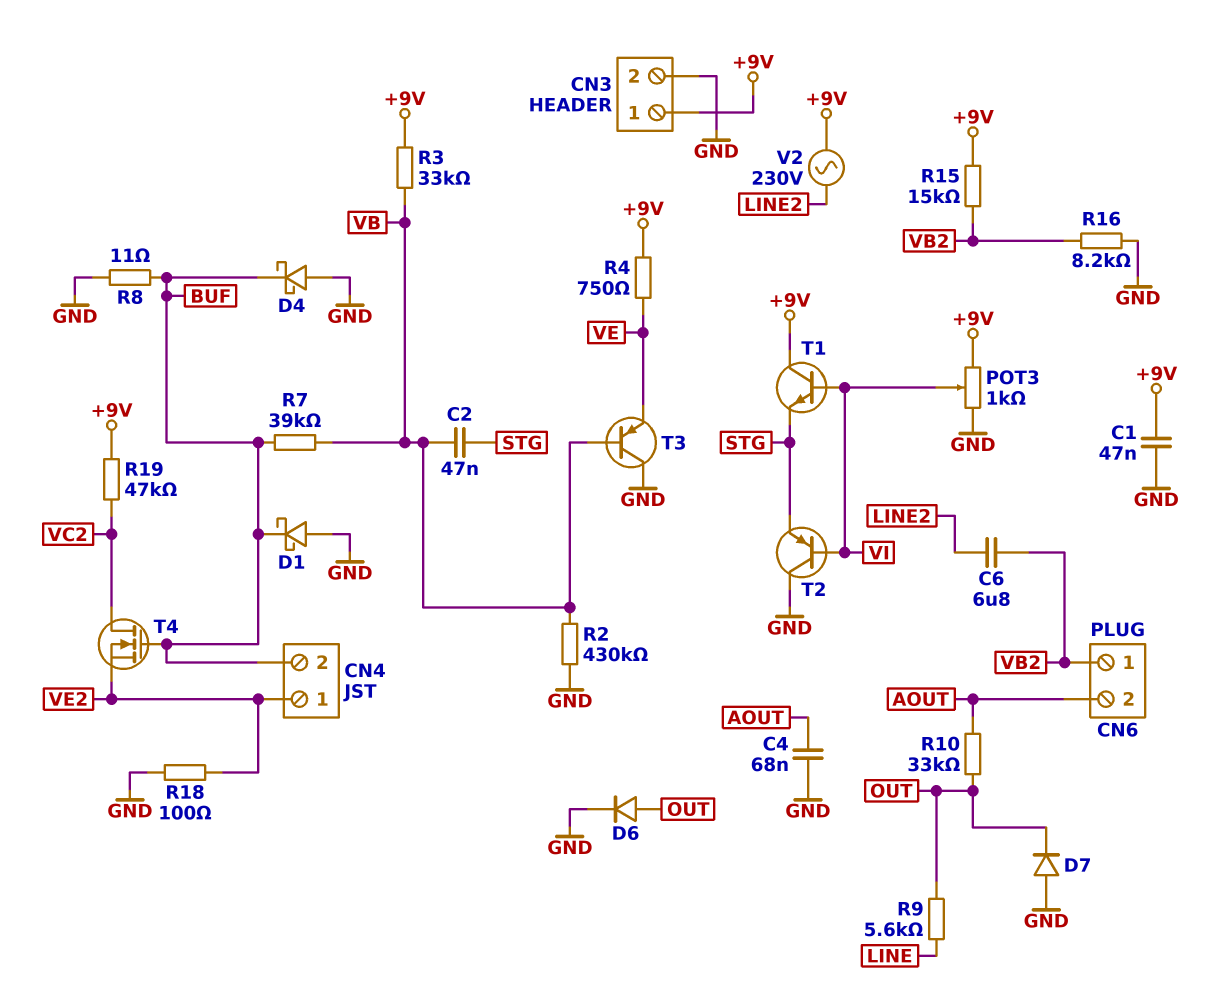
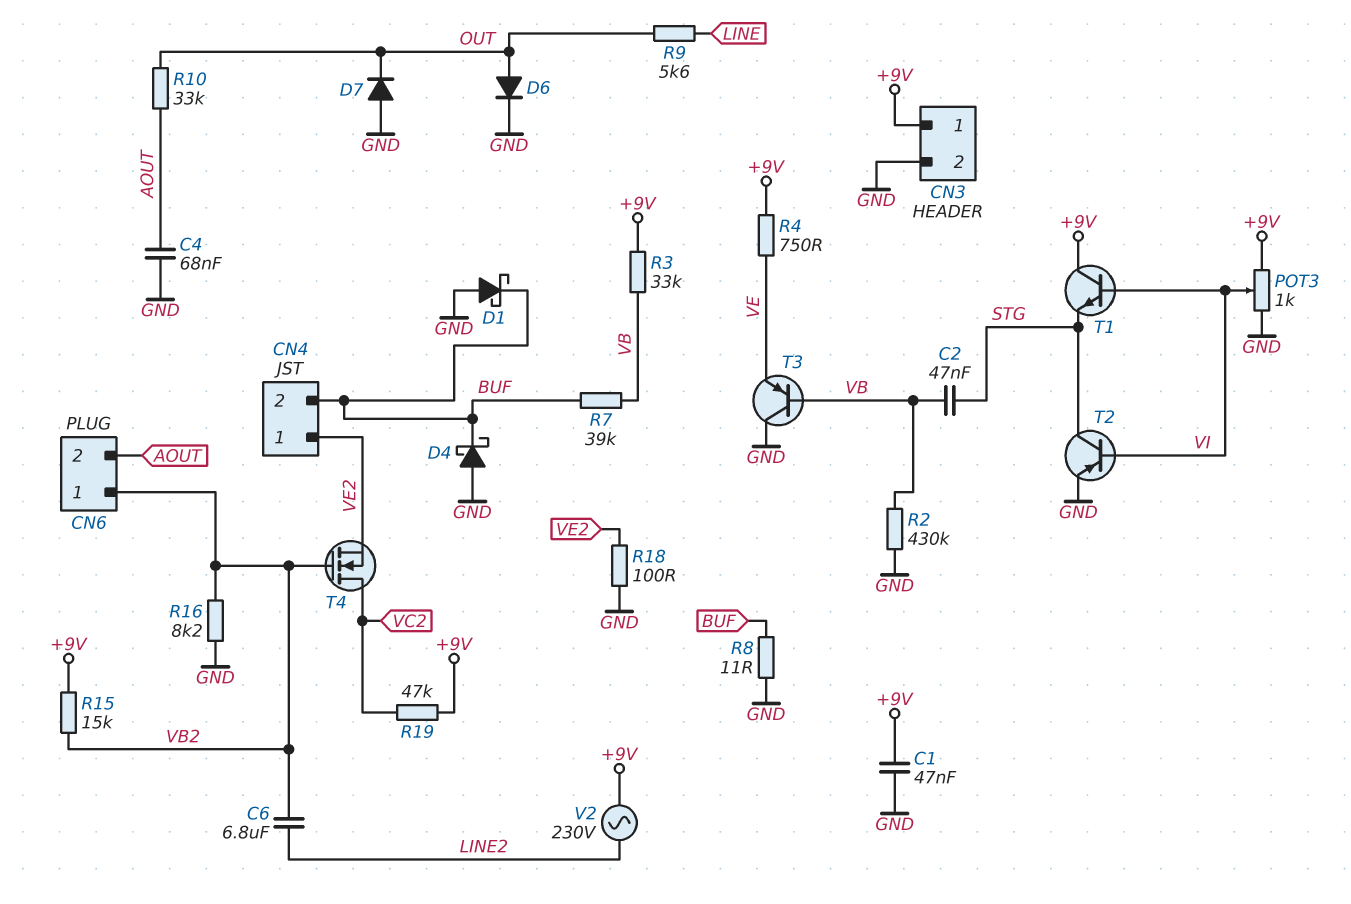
T2: PNP (B VI, C GND, E STG) -> PNP (B VI, C STG, E GND)
T4: NMOS (G BUF, D VC2, S VE2) -> NMOS (G VB2, D VC2, S VE2)

